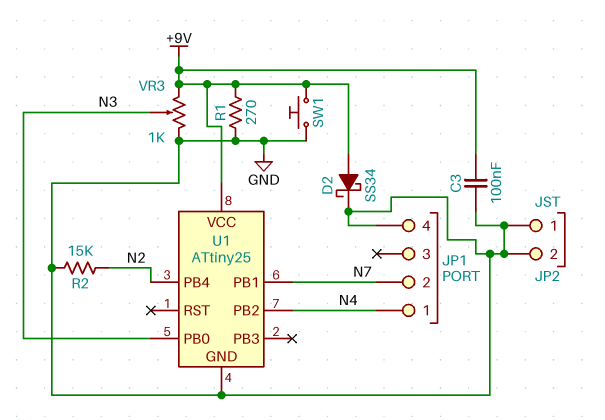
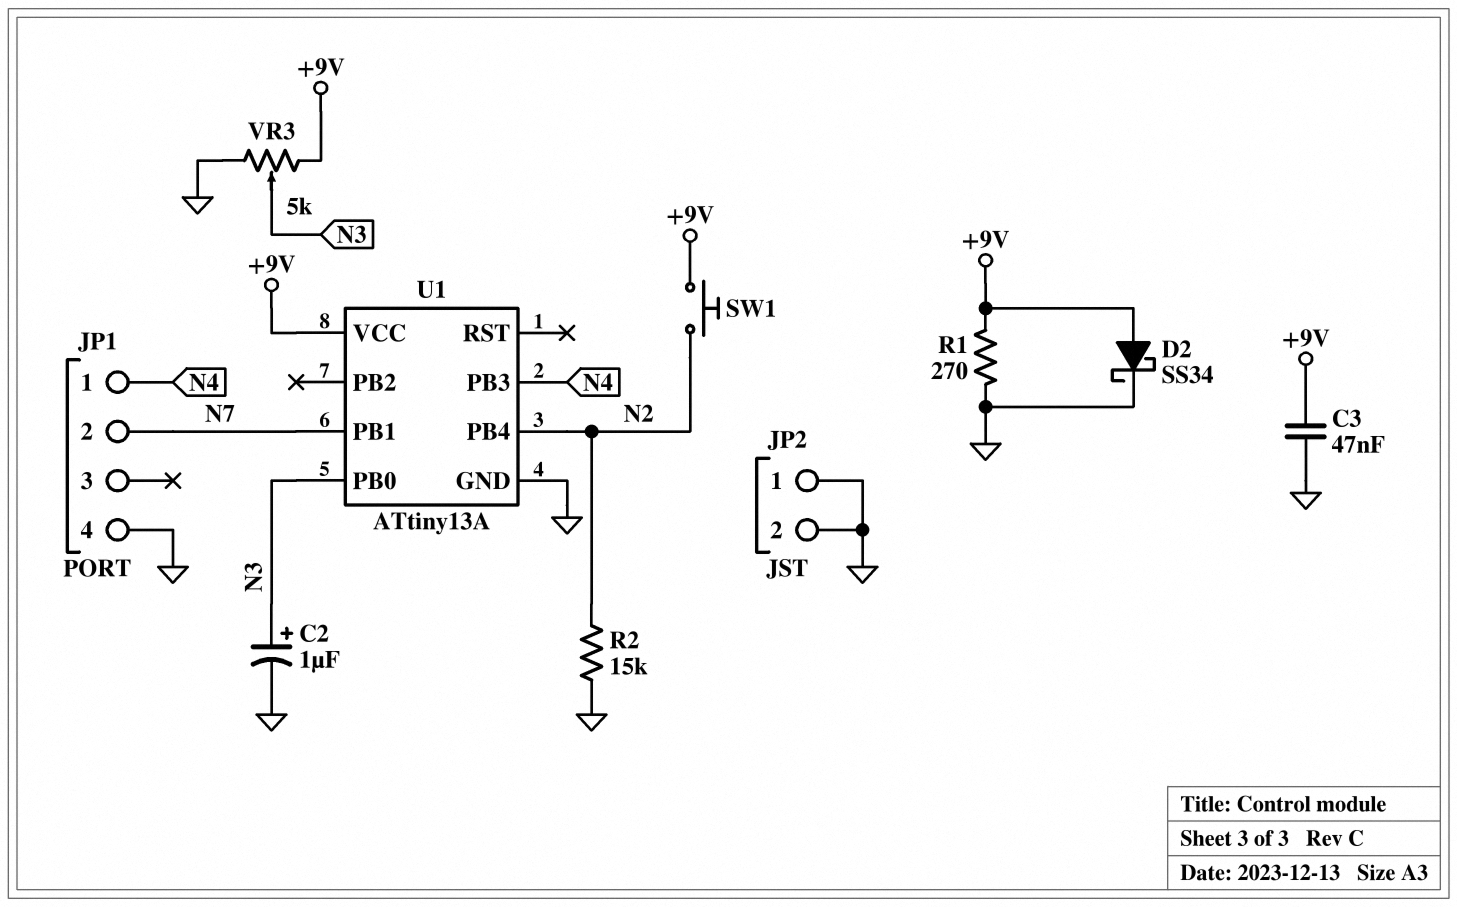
C2: none -> 1uF (plus N3, minus GND)
C3: 100nF (+9V, GND) -> 47nF (+9V, GND)
SW1: button (+9V, GND) -> button (+9V, N2)
U1: ATtiny25 -> ATtiny13A
U1 pin PB2: N4 -> none
U1 pin PB3: none -> N4
VR3: 1k (+9V, GND, wiper N3) -> 5k (+9V, GND, wiper N3)

